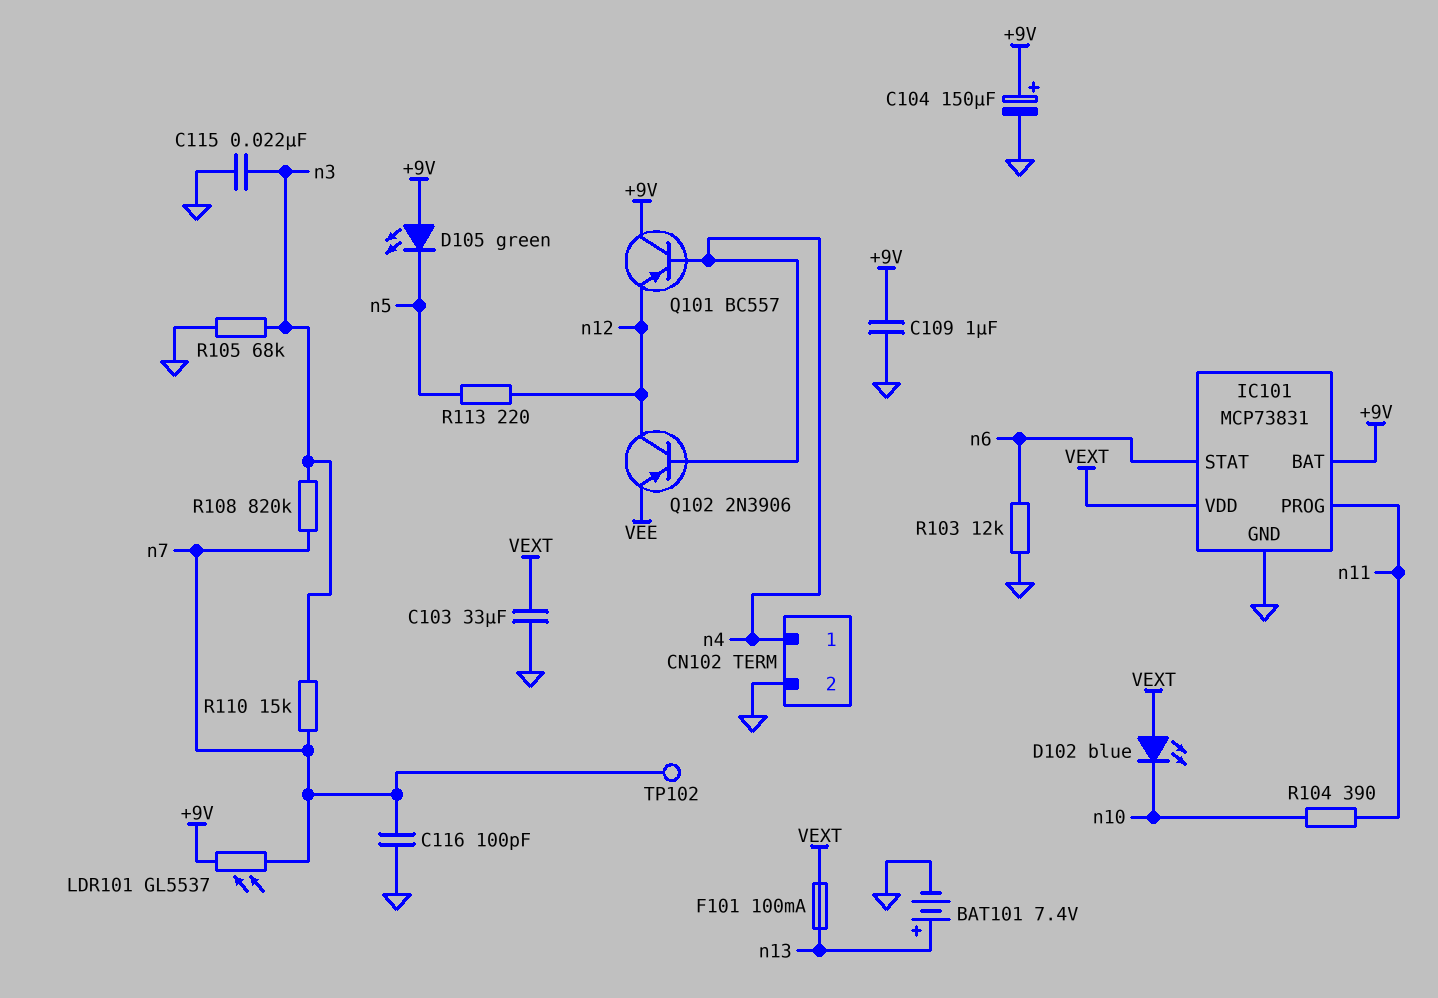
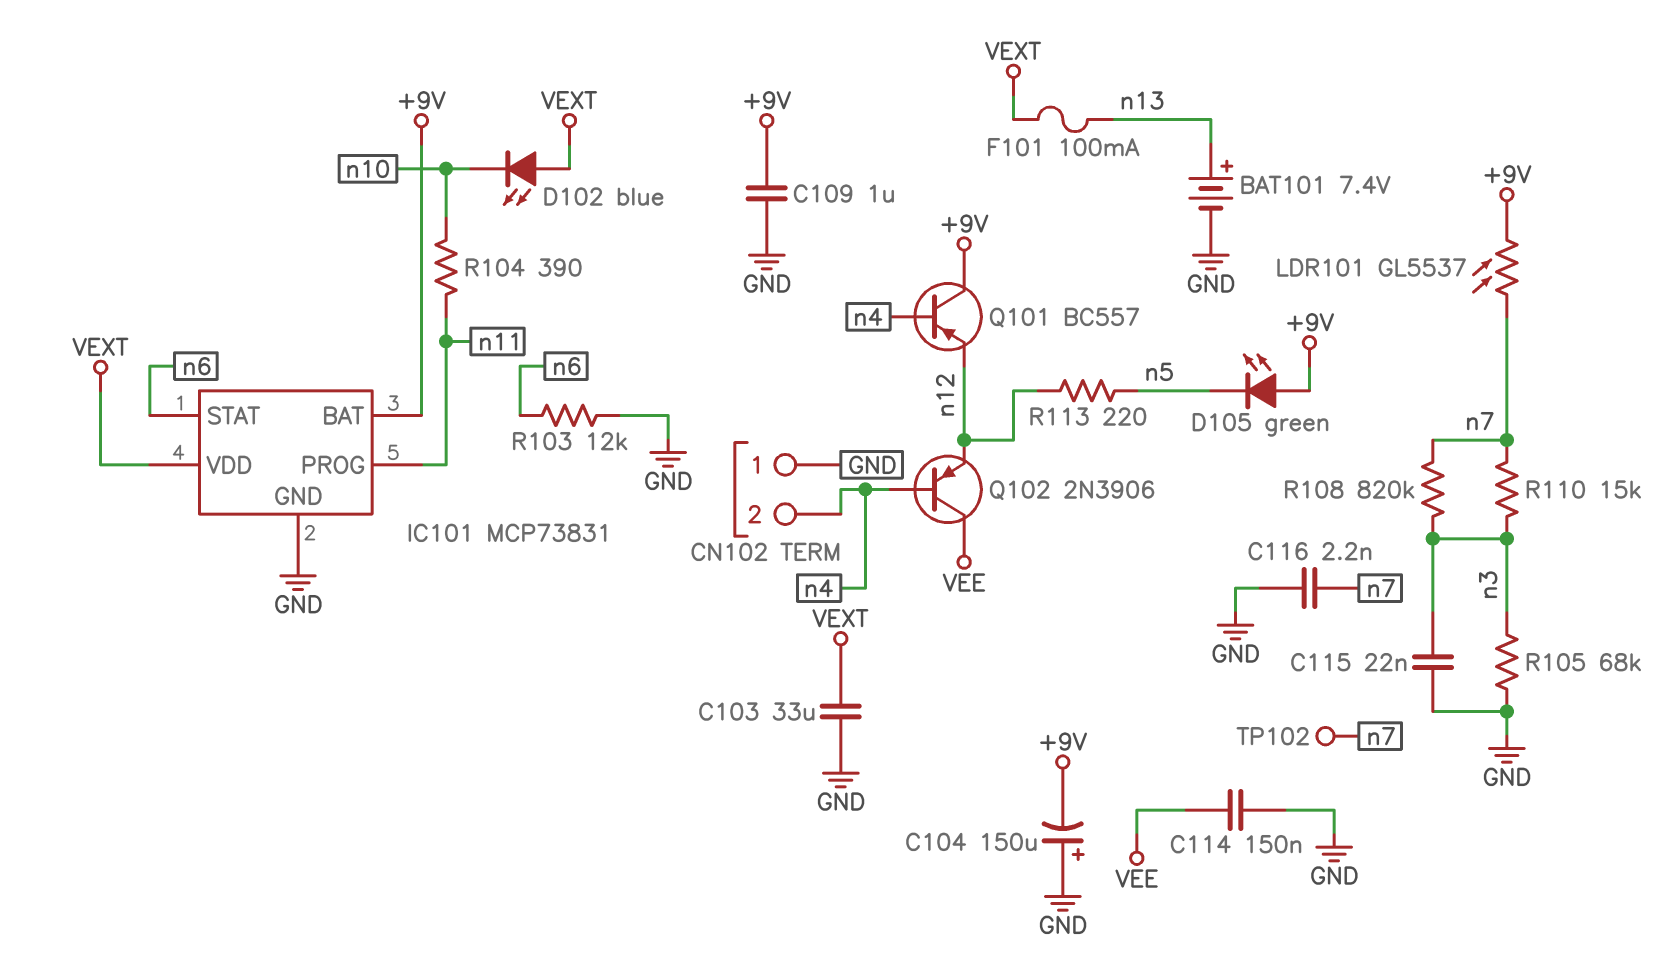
C104: 150uF (plus +9V, minus GND) -> 150uF (plus GND, minus +9V)
C114: none -> 150nF (GND, VEE)
C116: 100pF (GND, n7) -> 2.2nF (GND, n7)
CN102 pin 1: n4 -> GND
CN102 pin 2: GND -> n4
Q102: PNP 2N3906 (B n4, C n12, E VEE) -> PNP 2N3906 (B n4, C VEE, E n12)

